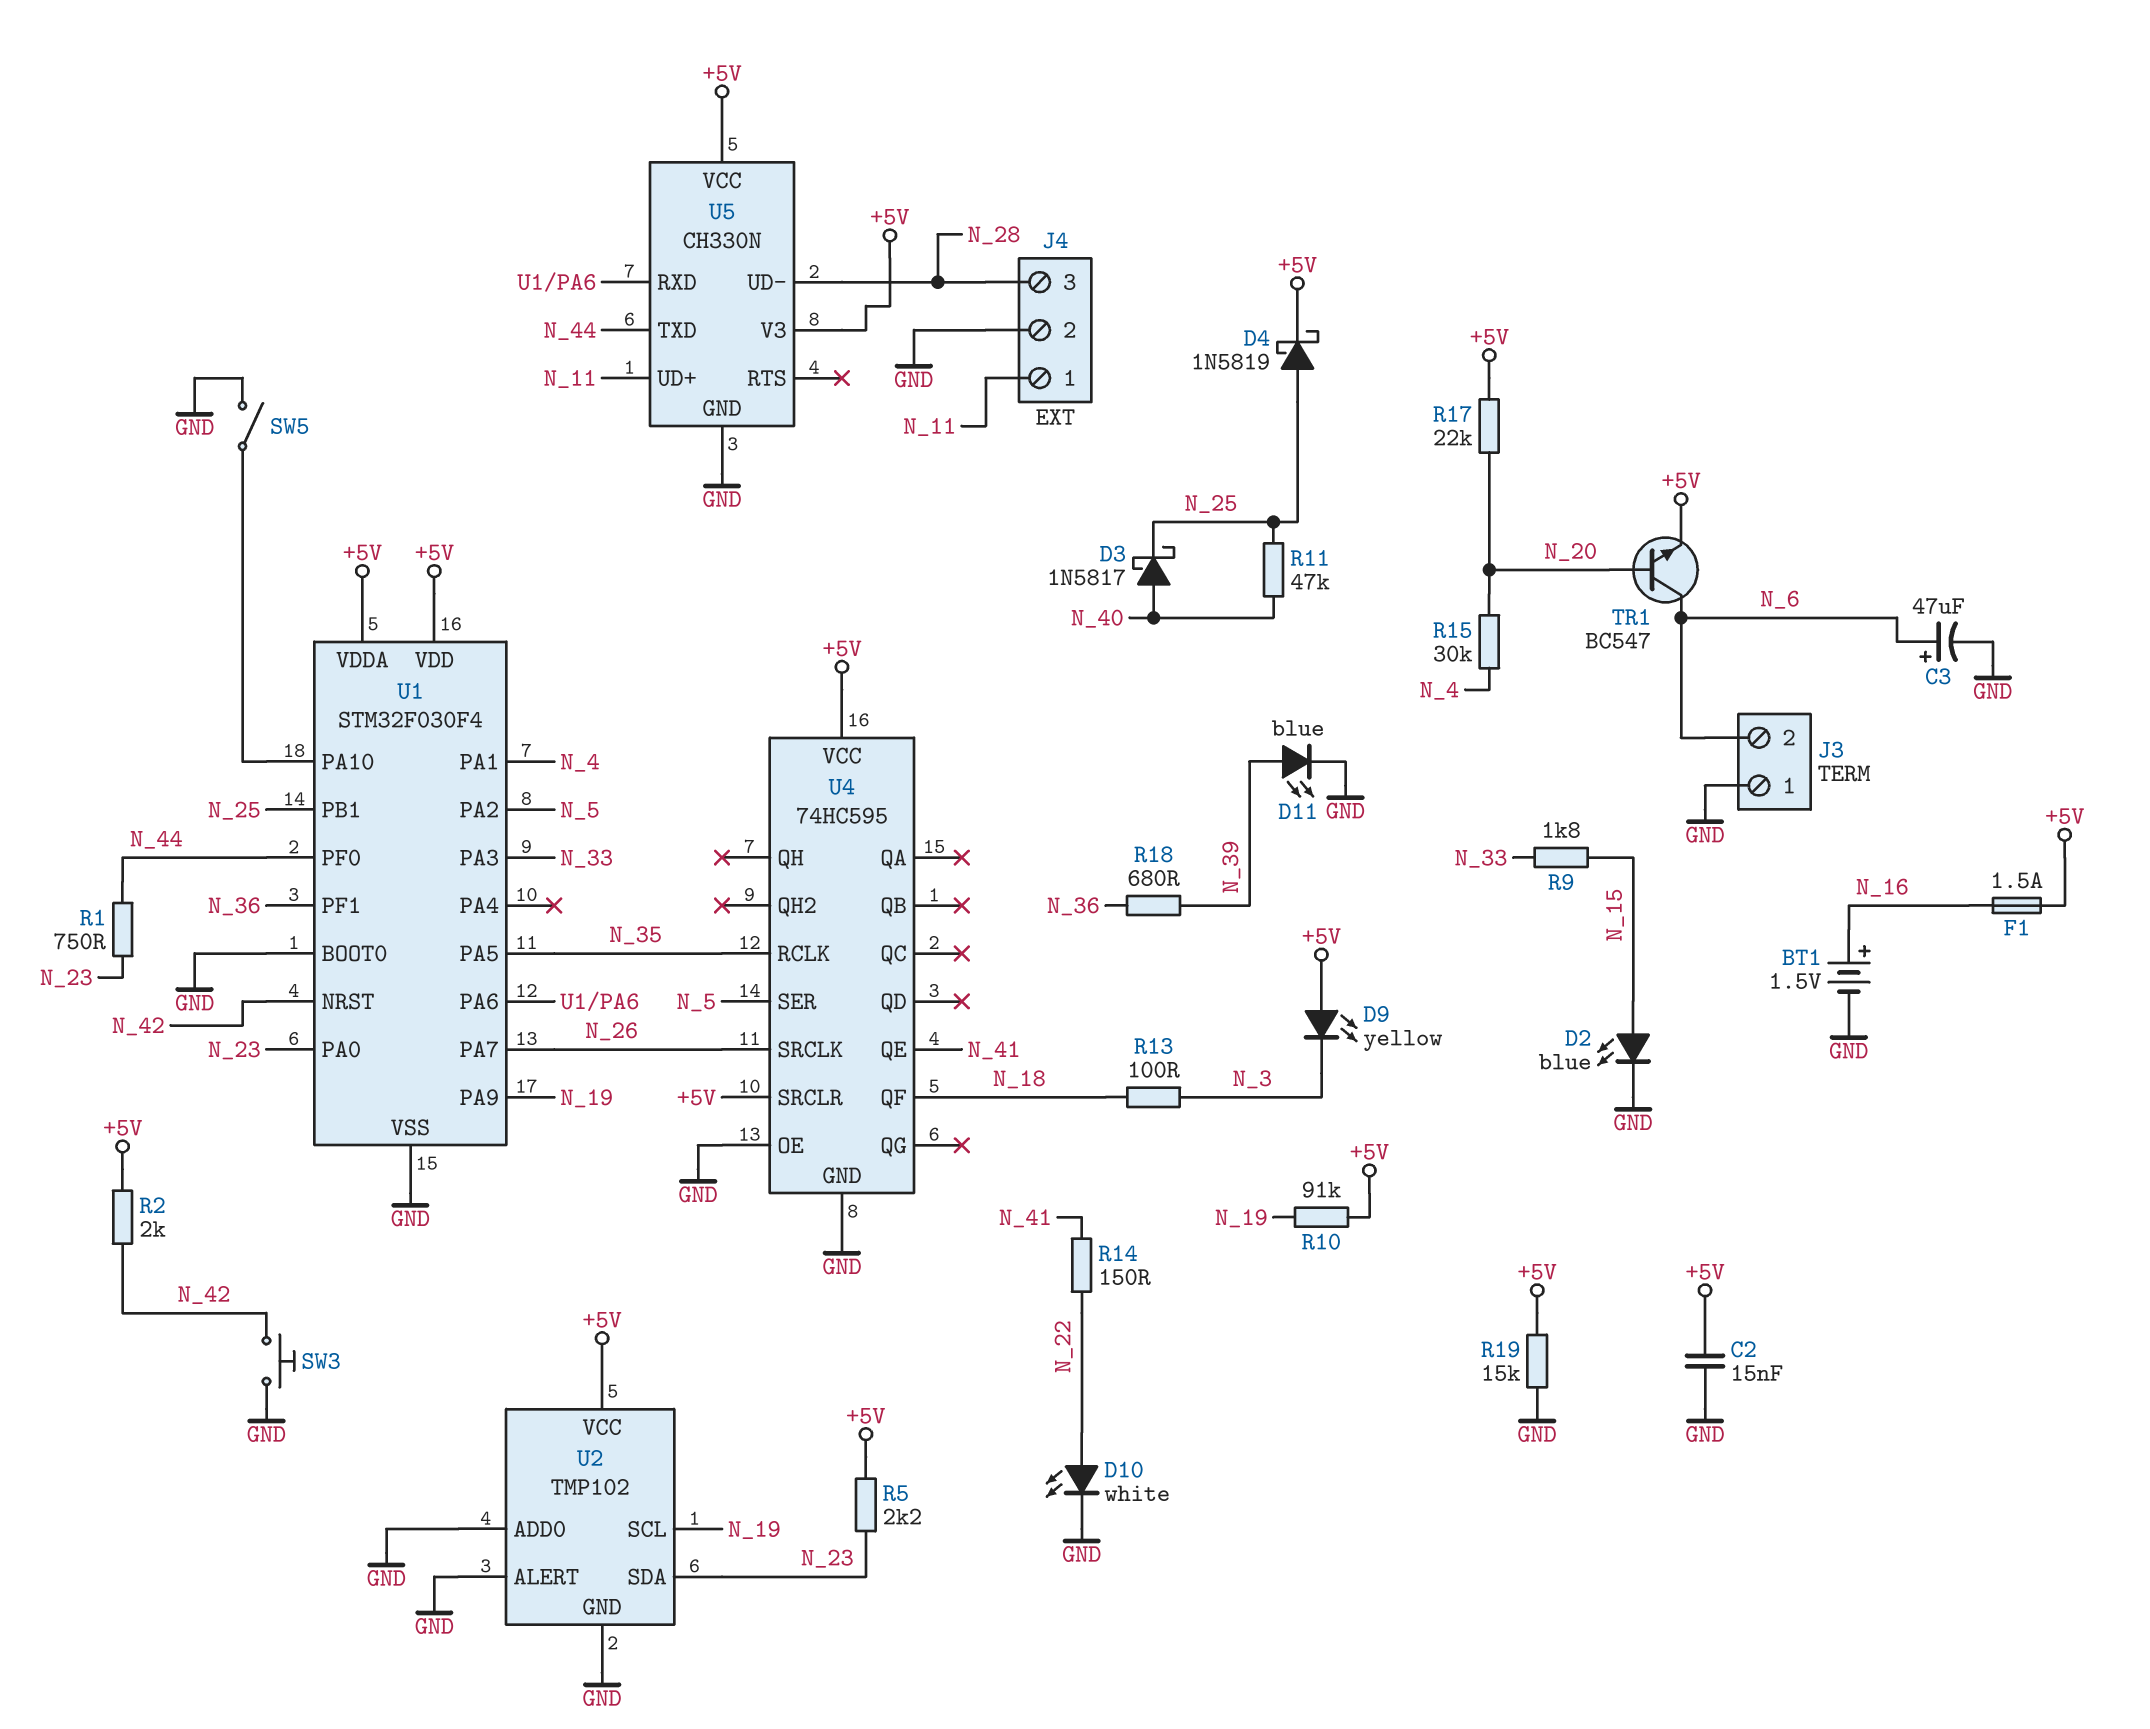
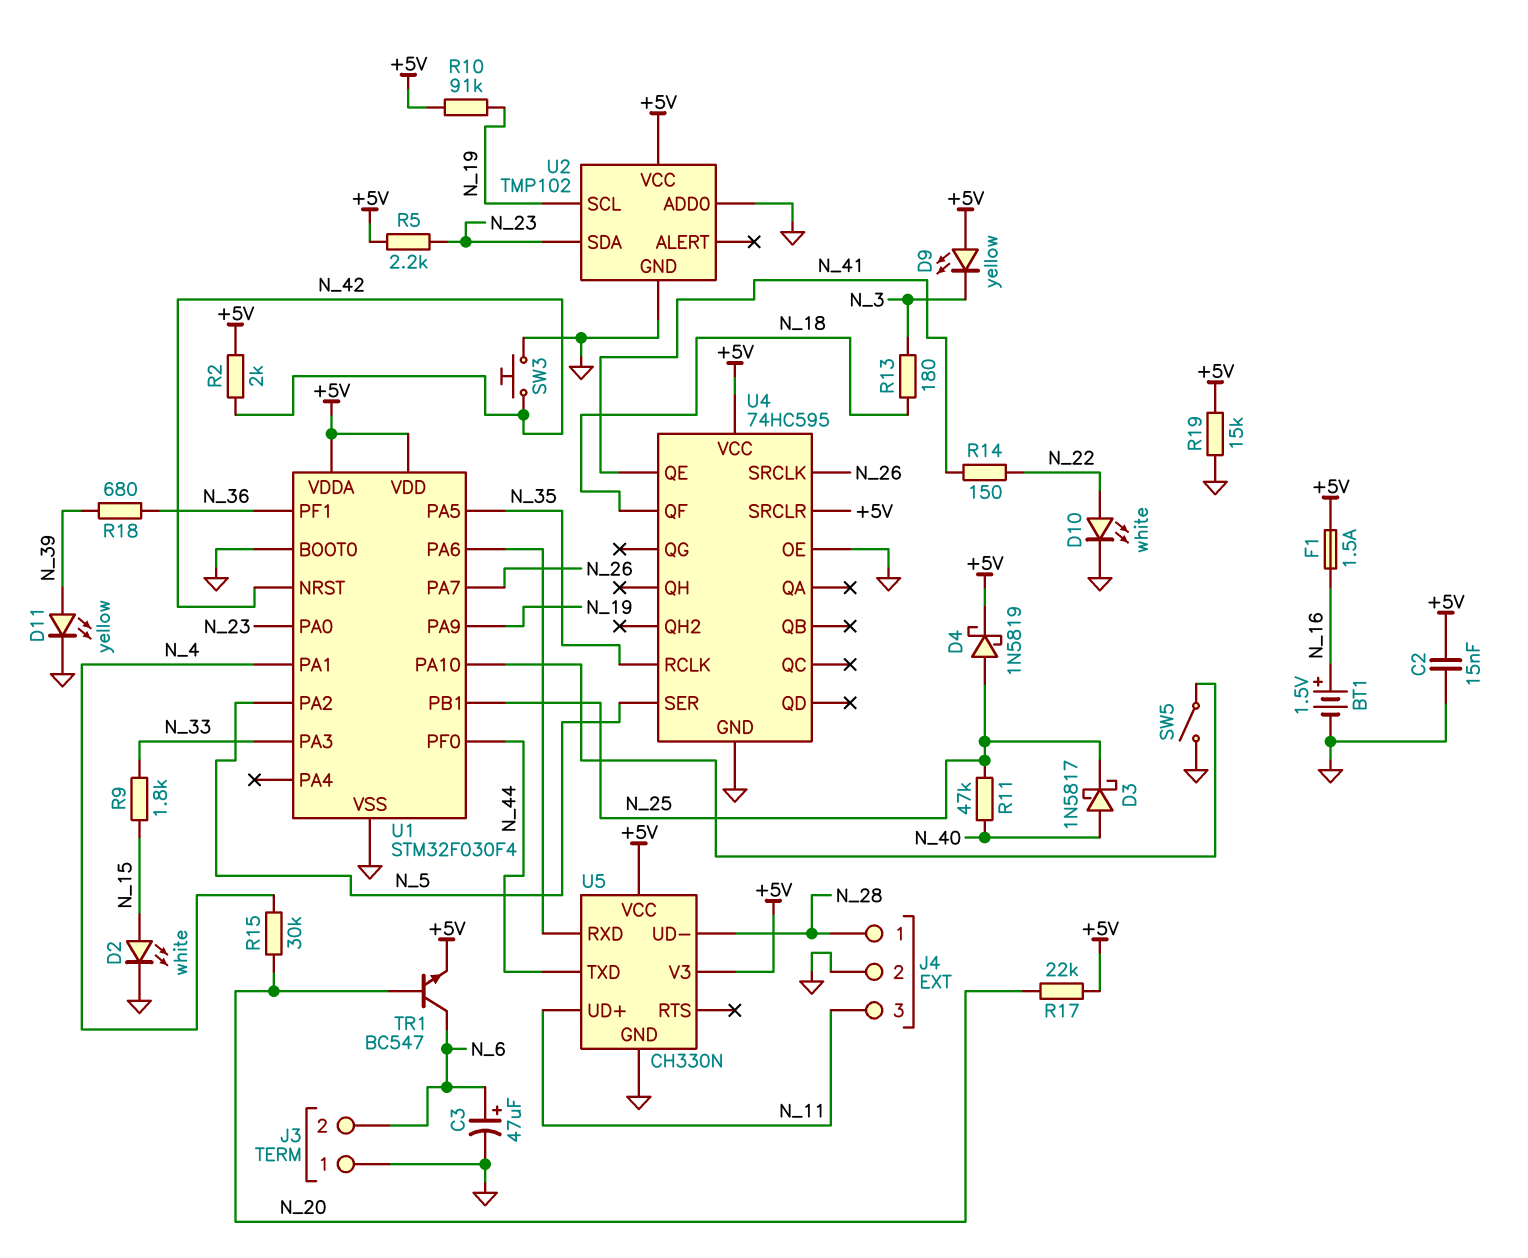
D2: LED blue (A N_15, K GND) -> LED white (A N_15, K GND)
D11: LED blue (A N_39, K GND) -> LED yellow (A N_39, K GND)
J4 pin 1: N_11 -> N_28
J4 pin 3: N_28 -> N_11
R1: 750 (N_23, N_44) -> none
R13: 100 (N_3, N_18) -> 180 (N_3, N_18)
U2 pin ALERT: GND -> none

